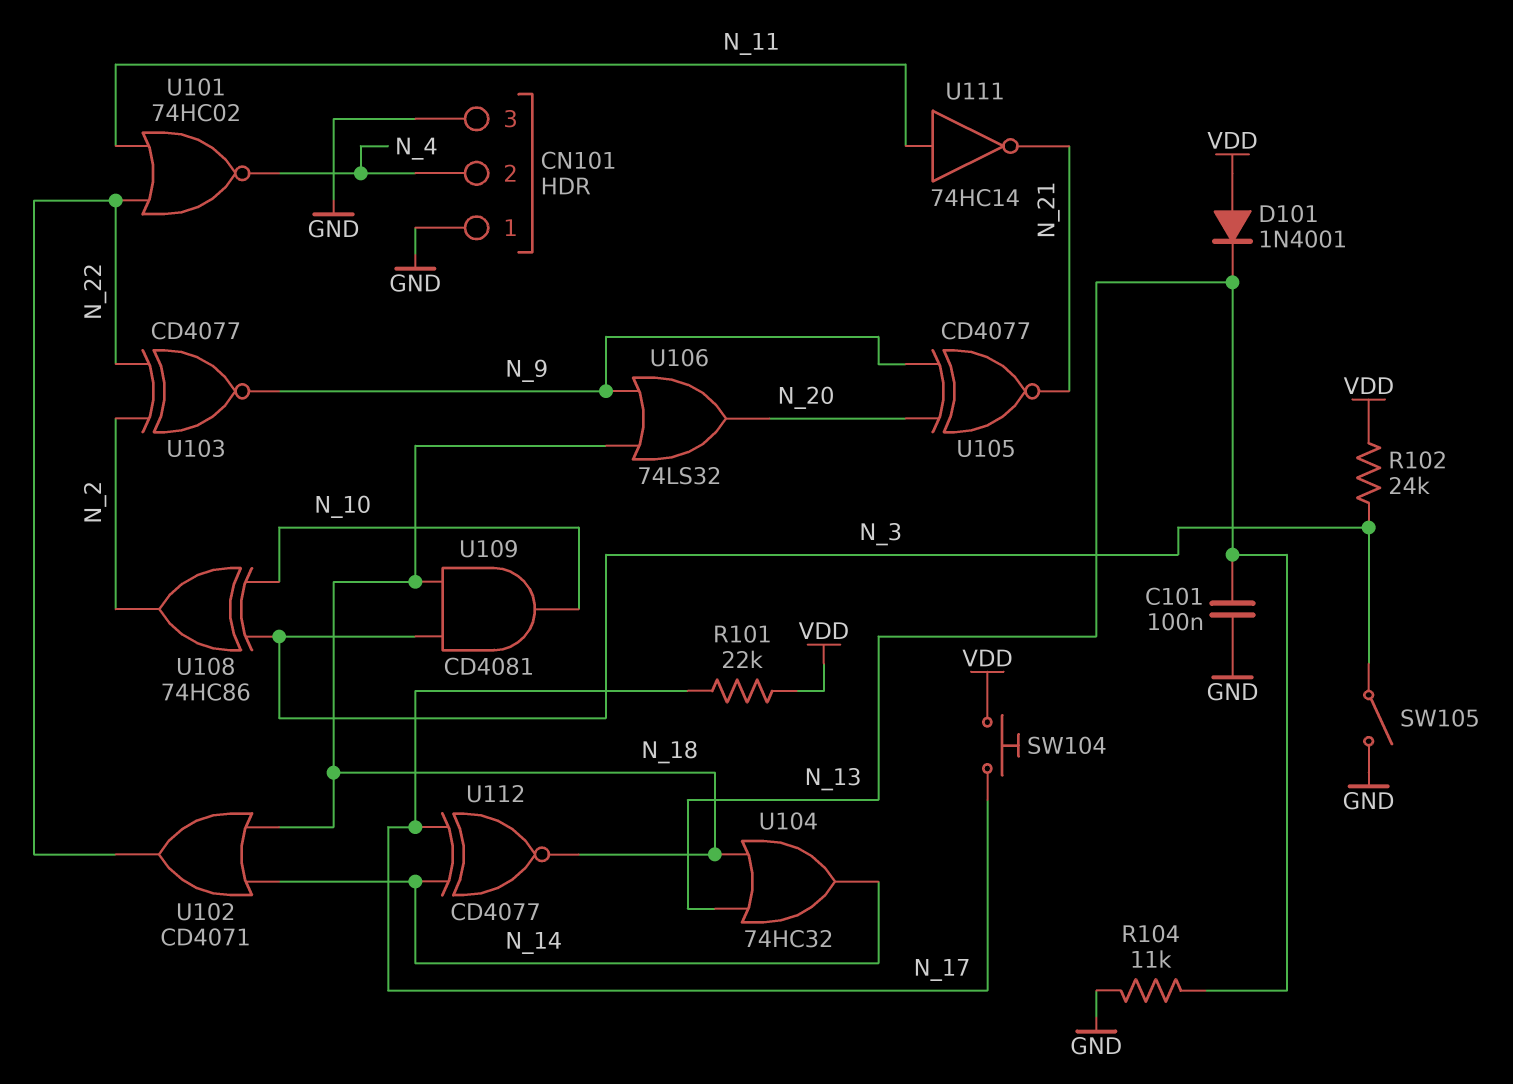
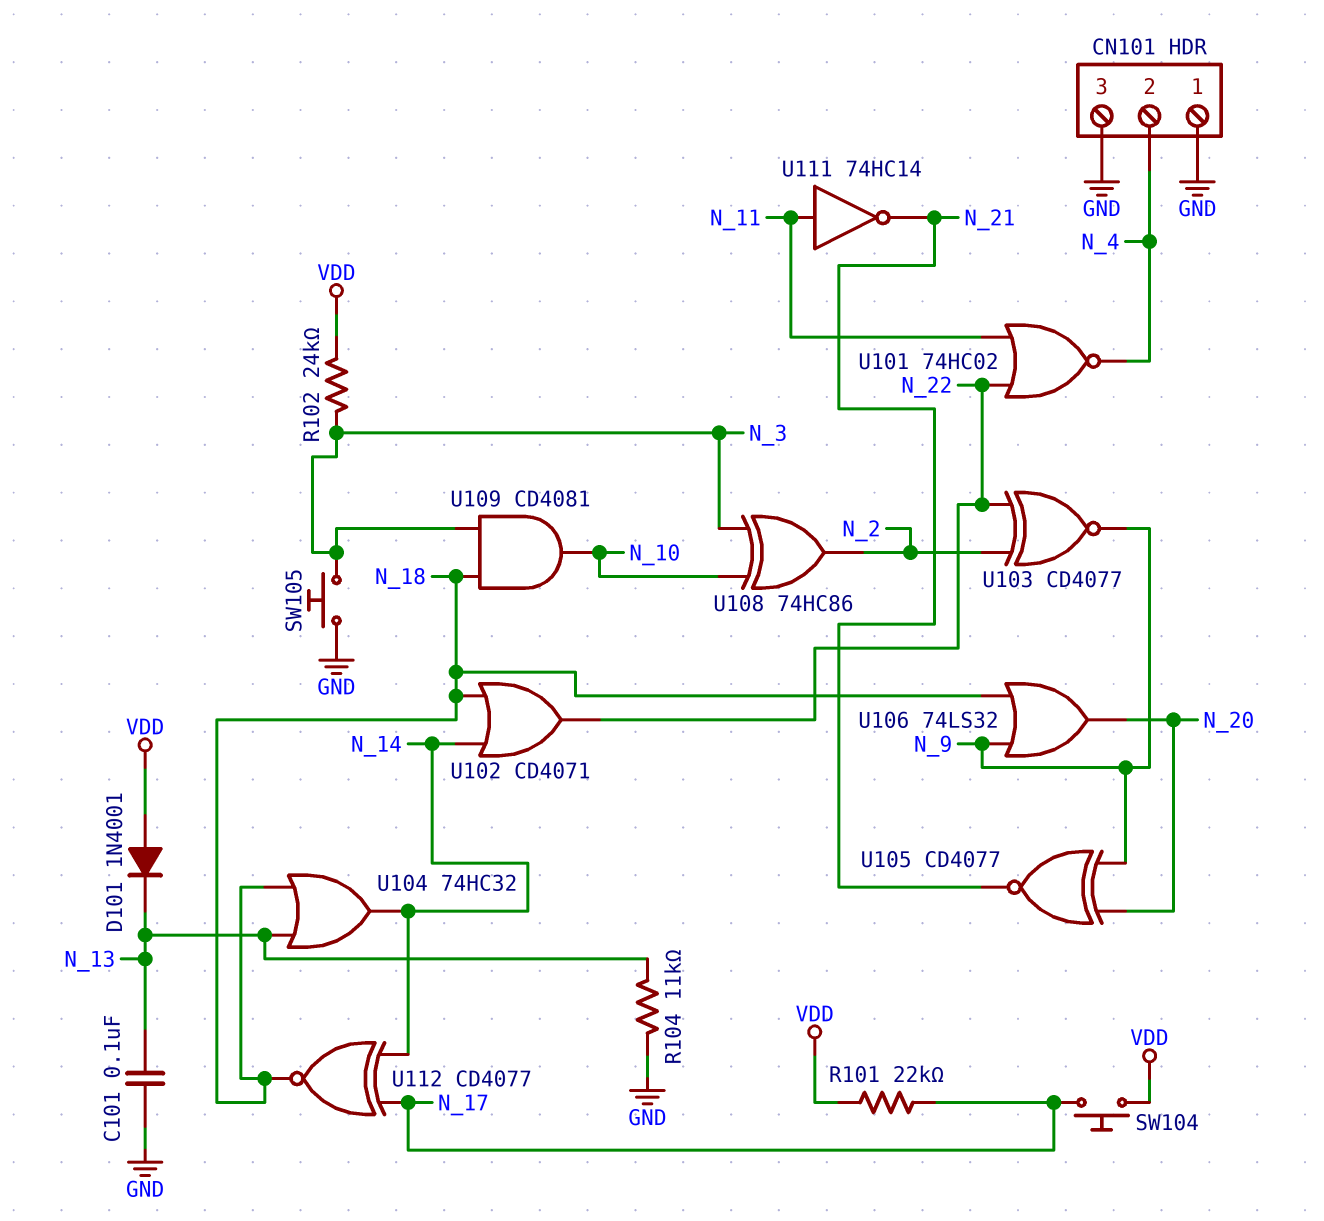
SW105: switch (GND, N_3) -> button (GND, N_3)

